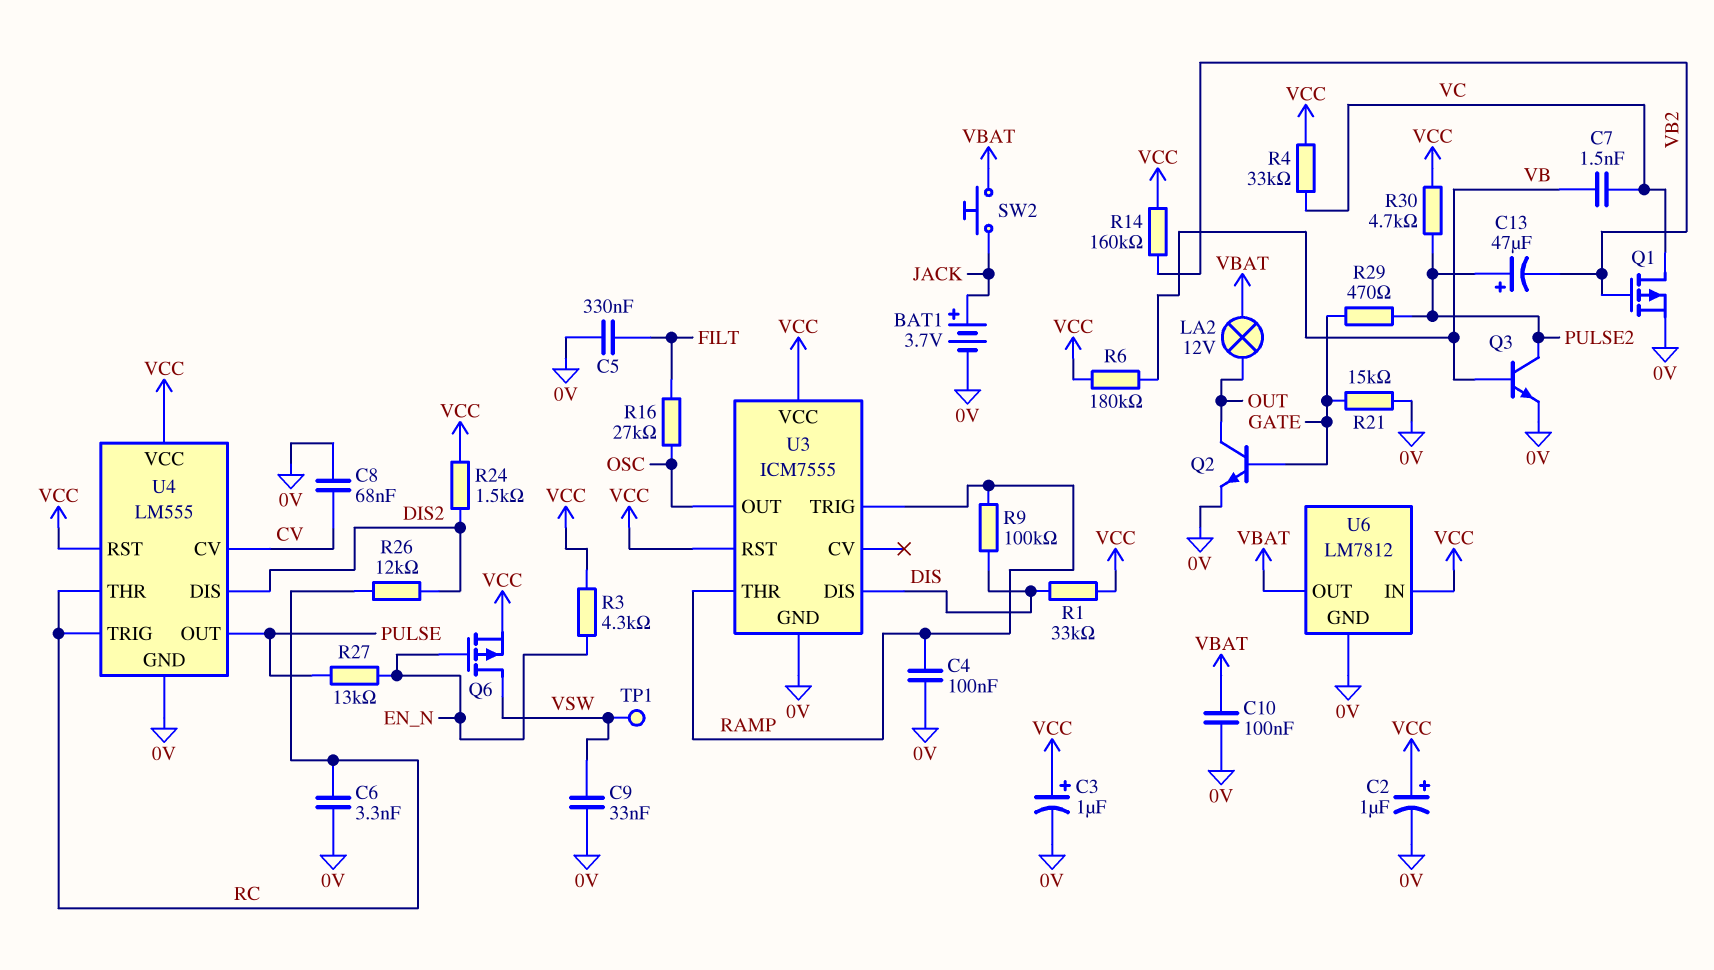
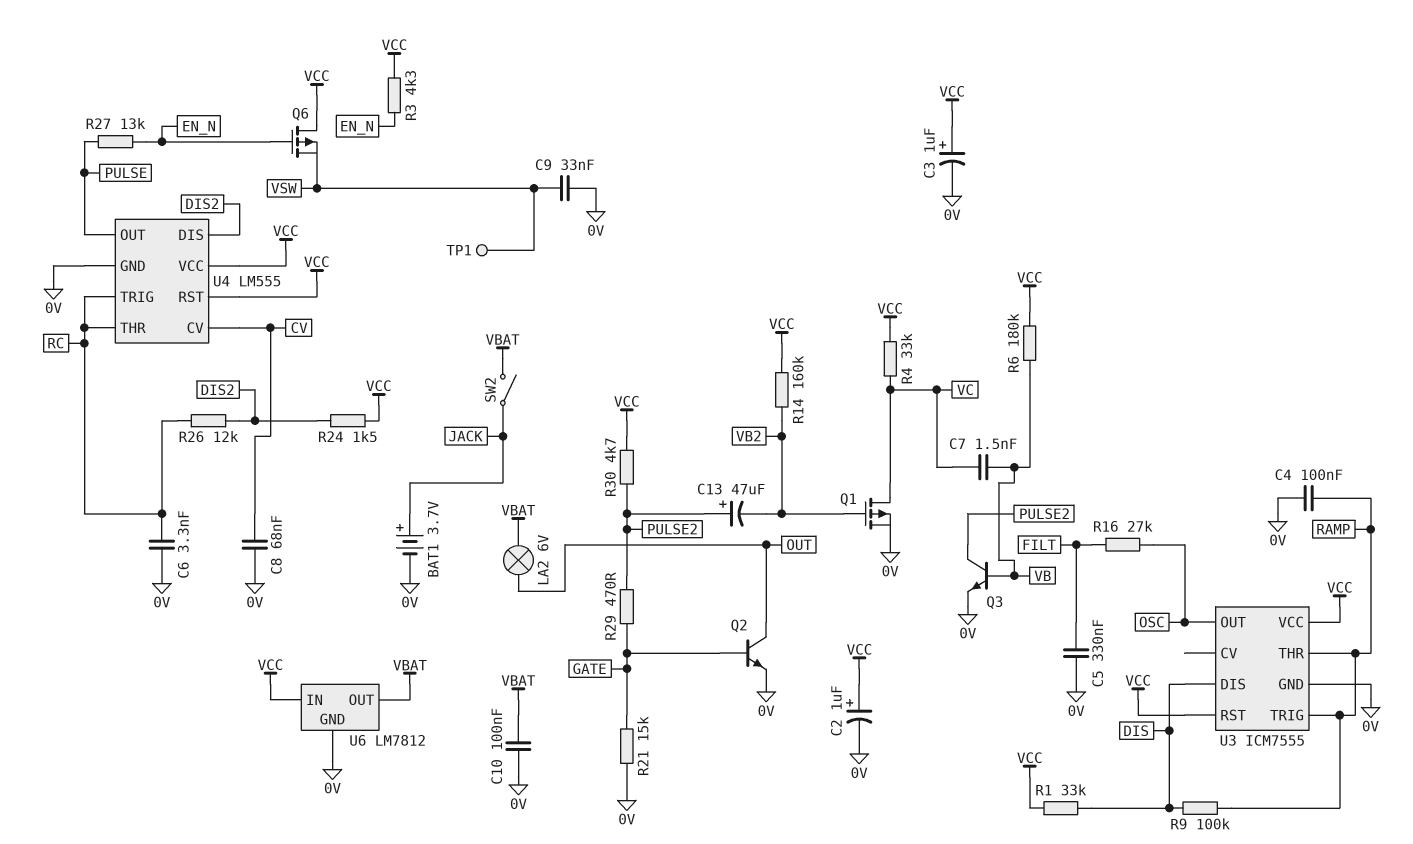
LA2: lamp 12V (OUT, VBAT) -> lamp 6V (OUT, VBAT)
Q6: PMOS (G EN_N, D VSW, S VCC) -> PMOS (G EN_N, D VCC, S VSW)
SW2: button (JACK, VBAT) -> switch (JACK, VBAT)

